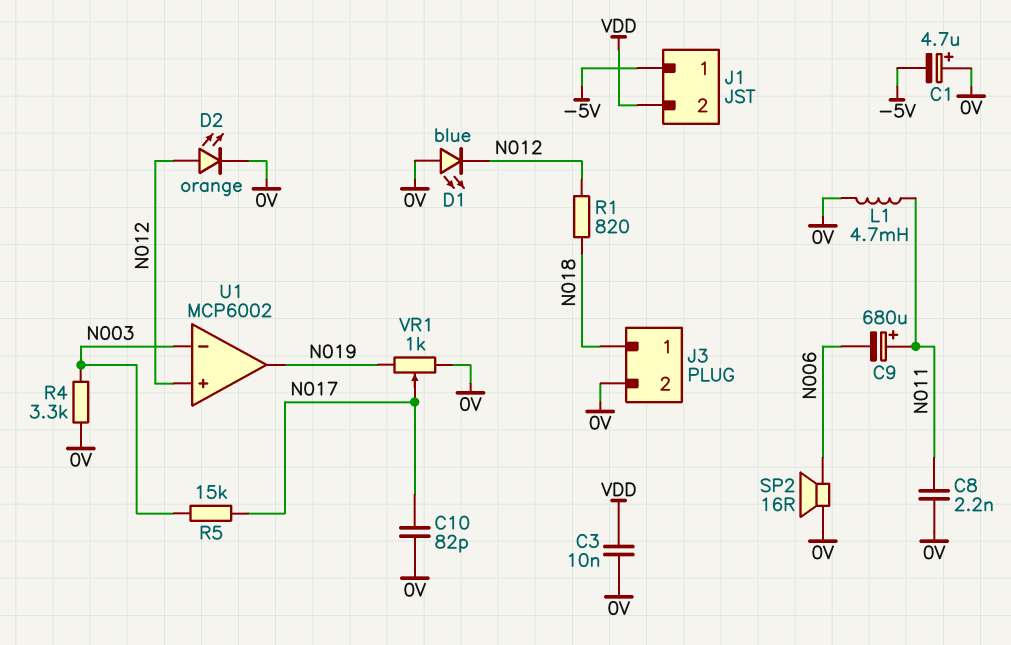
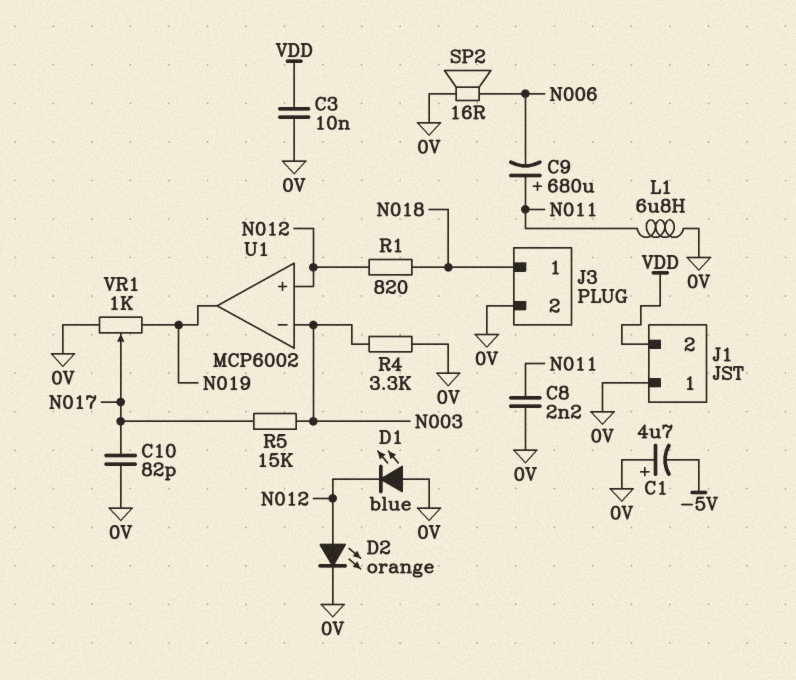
J1 pin 1: -5V -> 0V
L1: 4.7mH (0V, N011) -> 6.8uH (0V, N011)

